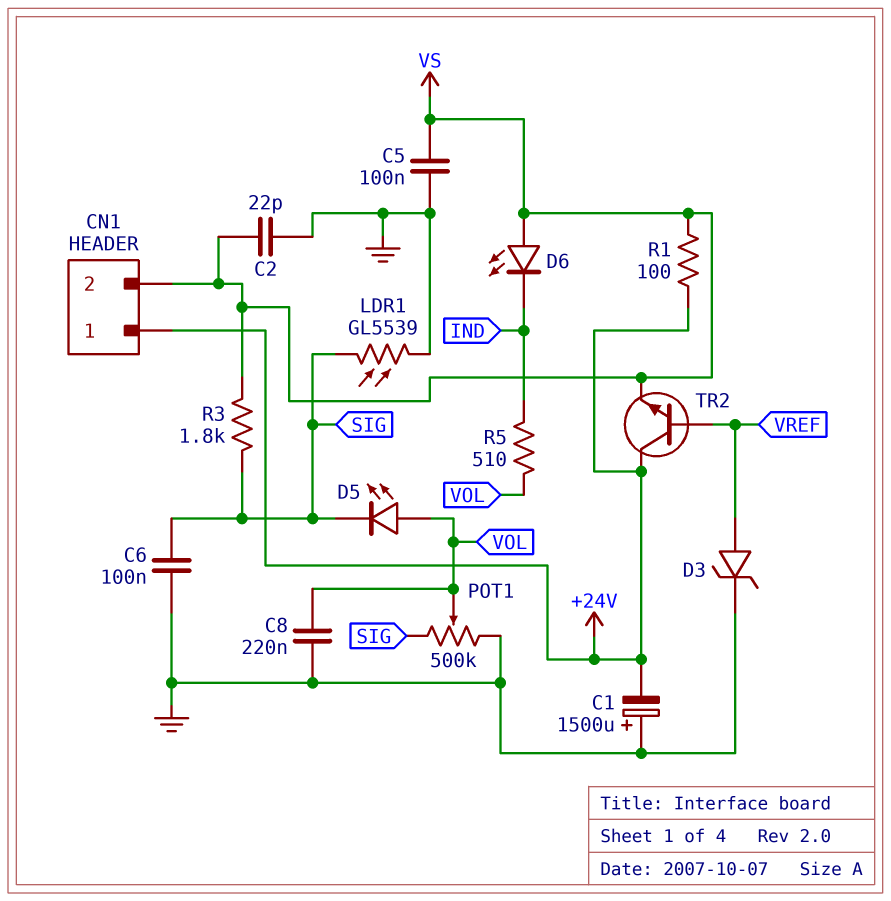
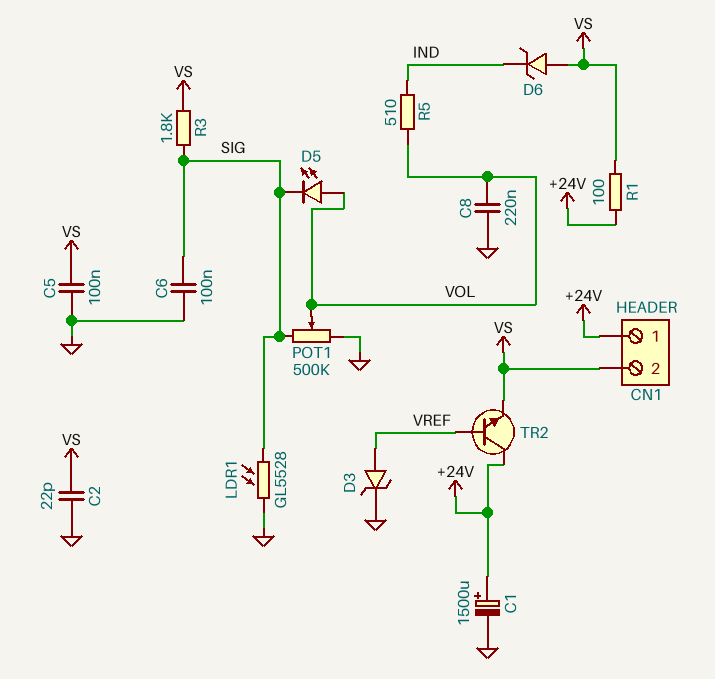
C1: 1500uF (plus GND, minus +24V) -> 1500uF (plus +24V, minus GND)
D6: LED (A VS, K IND) -> zener (A VS, K IND)
LDR1: GL5539 (GND, SIG) -> GL5528 (GND, SIG)

